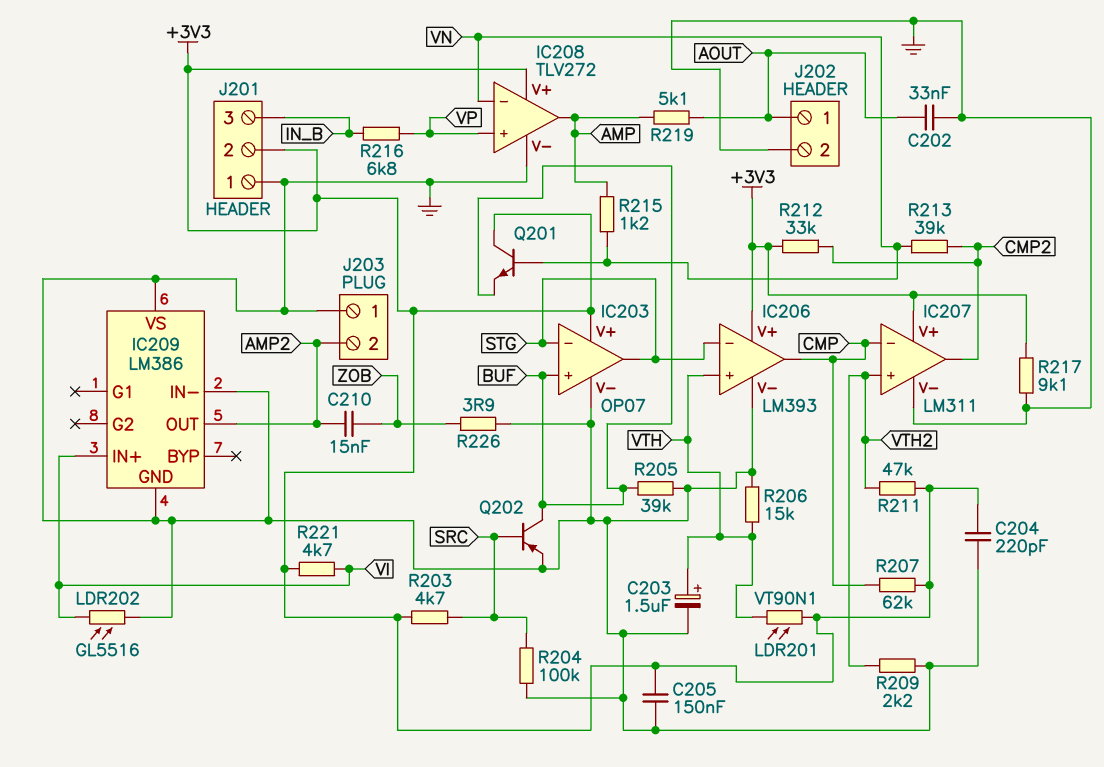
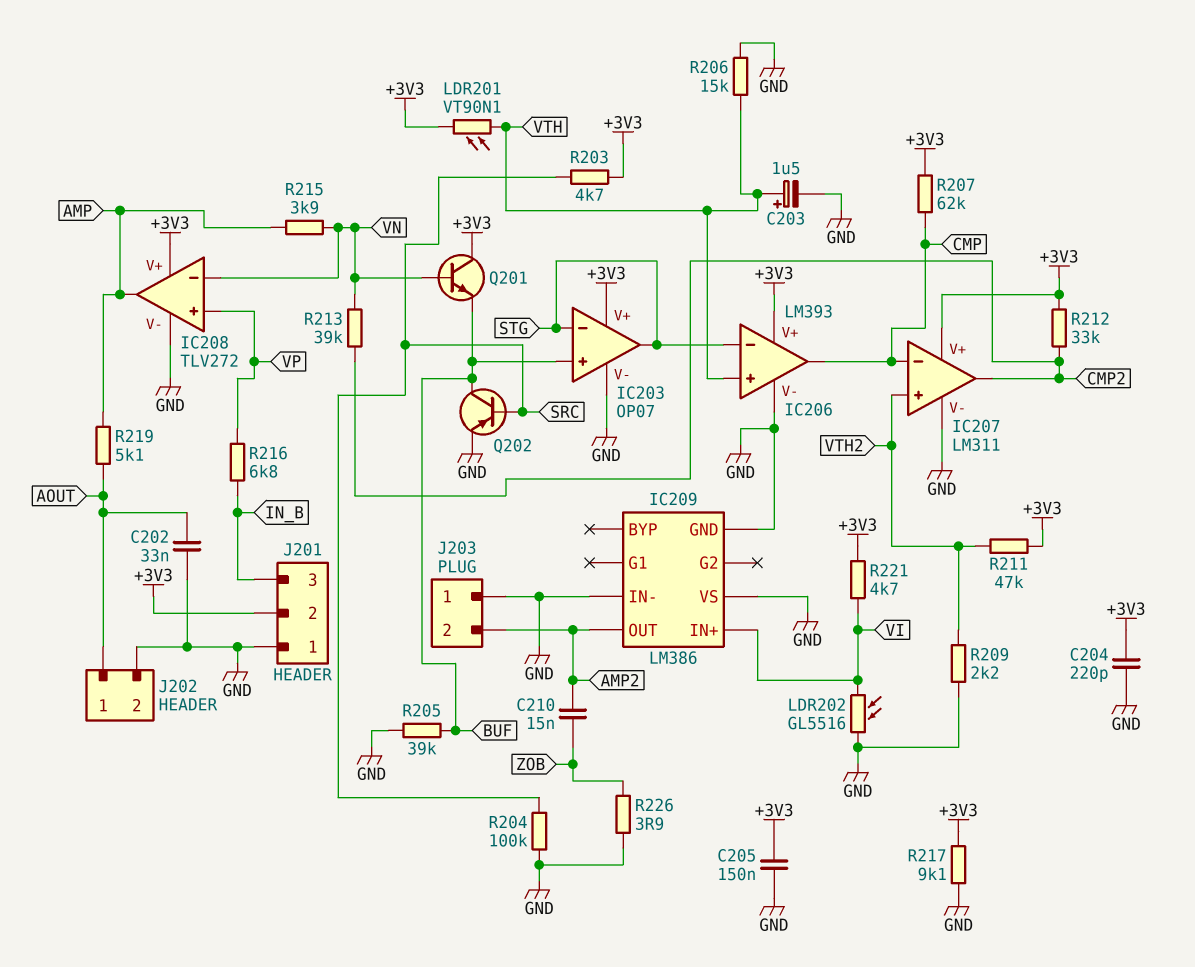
R215: 1.2k (AMP, VN) -> 3.9k (AMP, VN)

